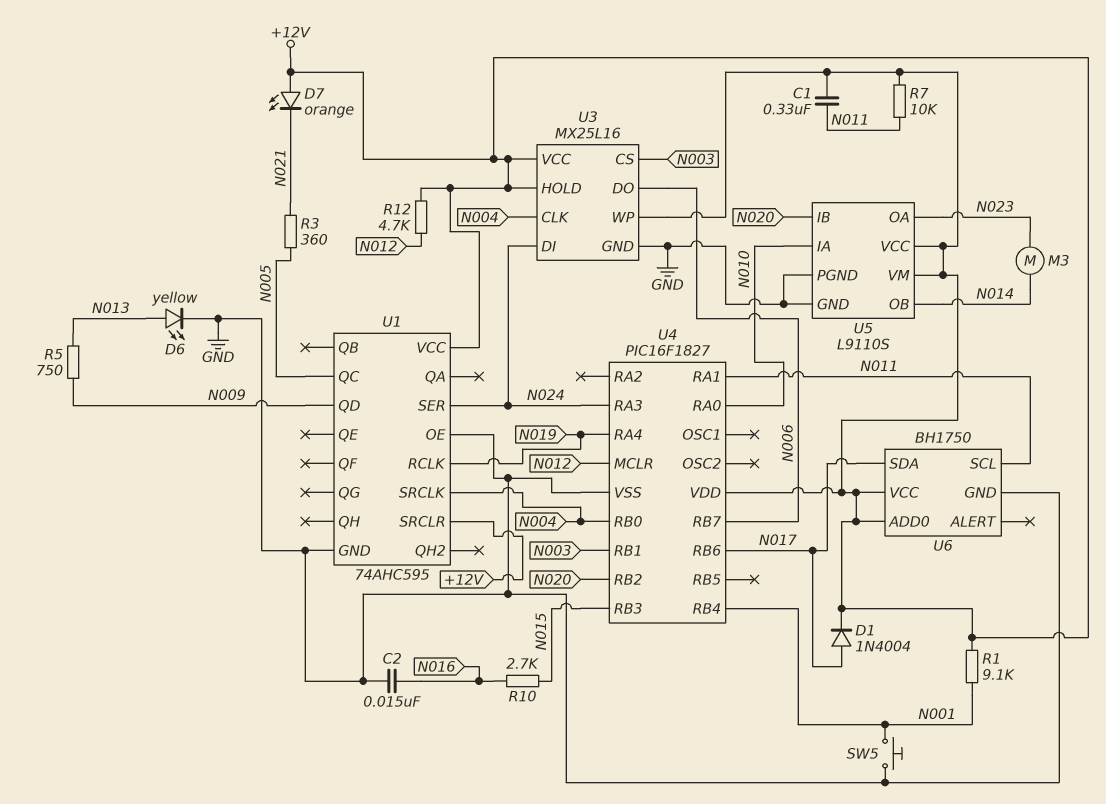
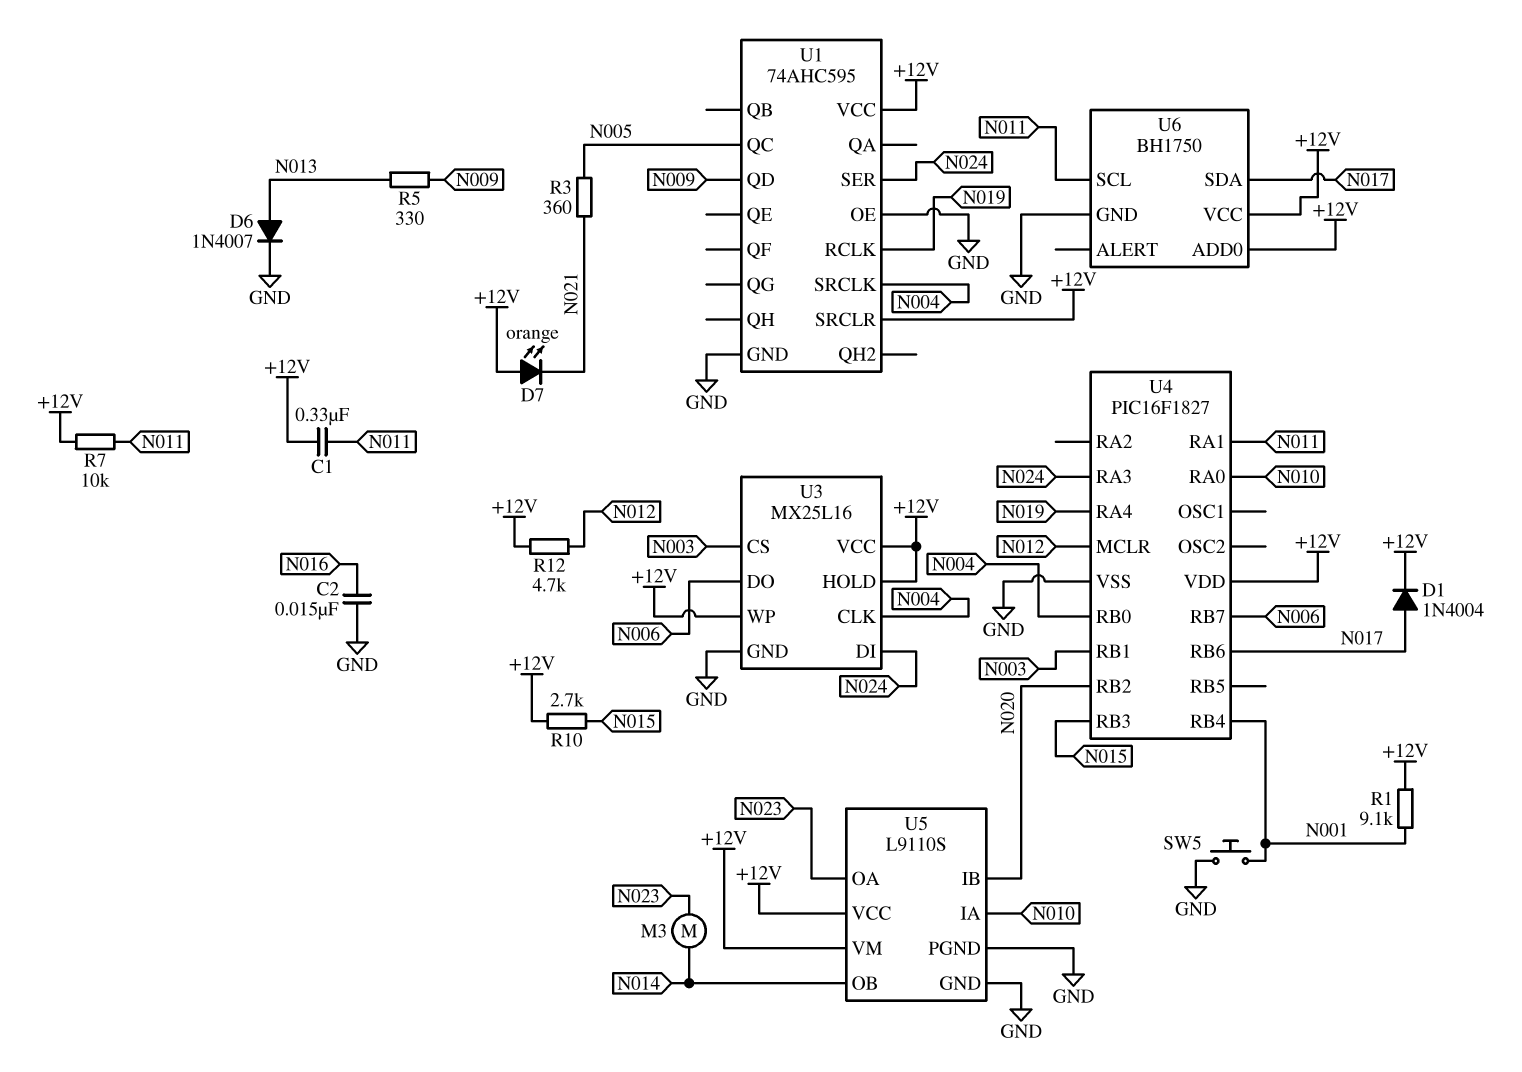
D6: LED yellow (A N013, K GND) -> diode 1N4007 (A N013, K GND)
R5: 750 (N009, N013) -> 330 (N009, N013)
R10: 2.7k (N015, N016) -> 2.7k (+12V, N015)

